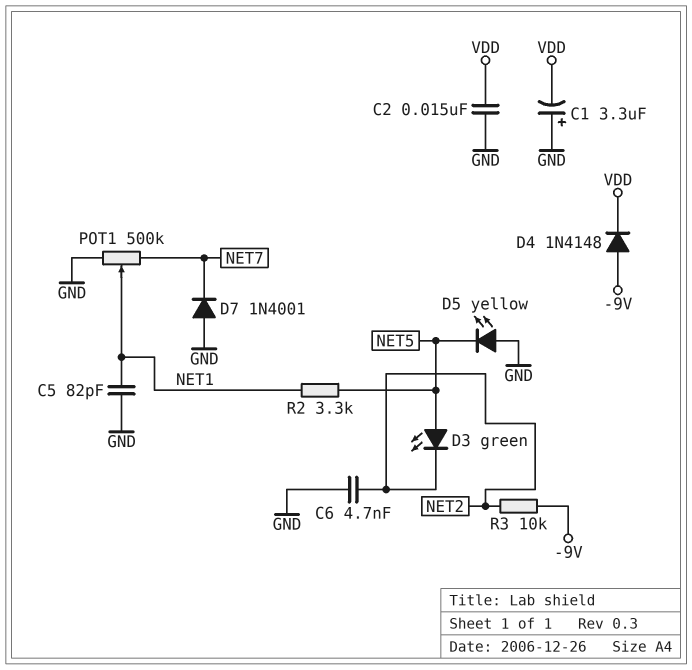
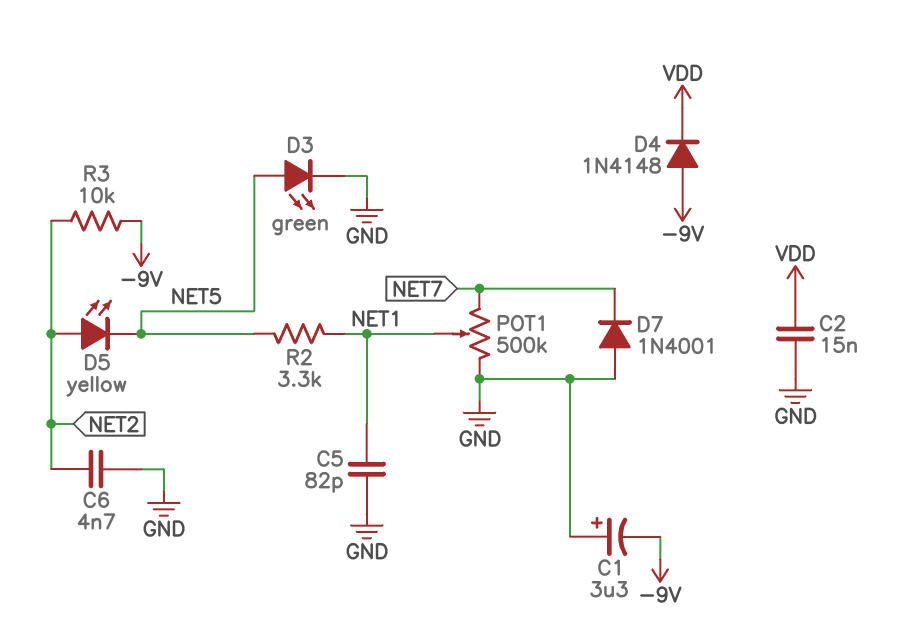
C1: 3.3uF (plus GND, minus VDD) -> 3.3uF (plus GND, minus -9V)
D3: LED green (A NET5, K NET2) -> LED green (A NET5, K GND)
D5: LED yellow (A GND, K NET5) -> LED yellow (A NET2, K NET5)

